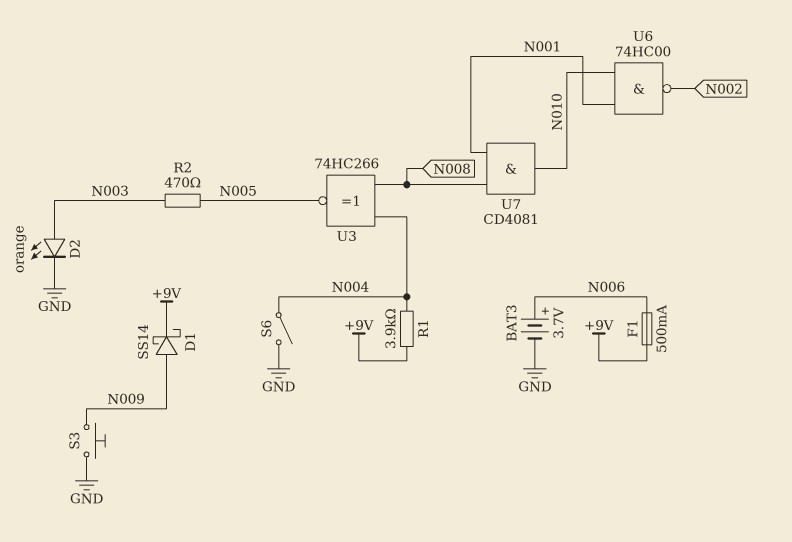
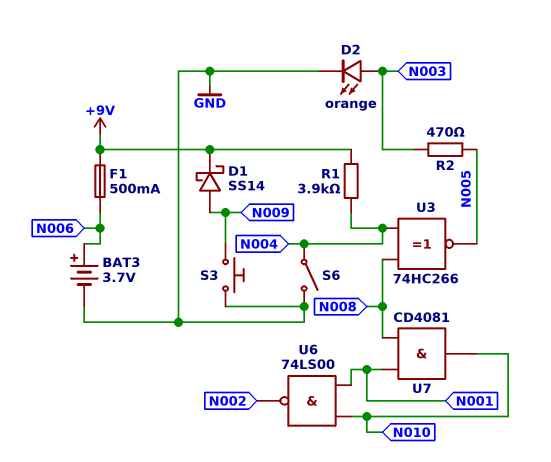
U6: NAND 74HC00 (in N001, in N010, out N002) -> NAND 74LS00 (in N001, in N010, out N002)

